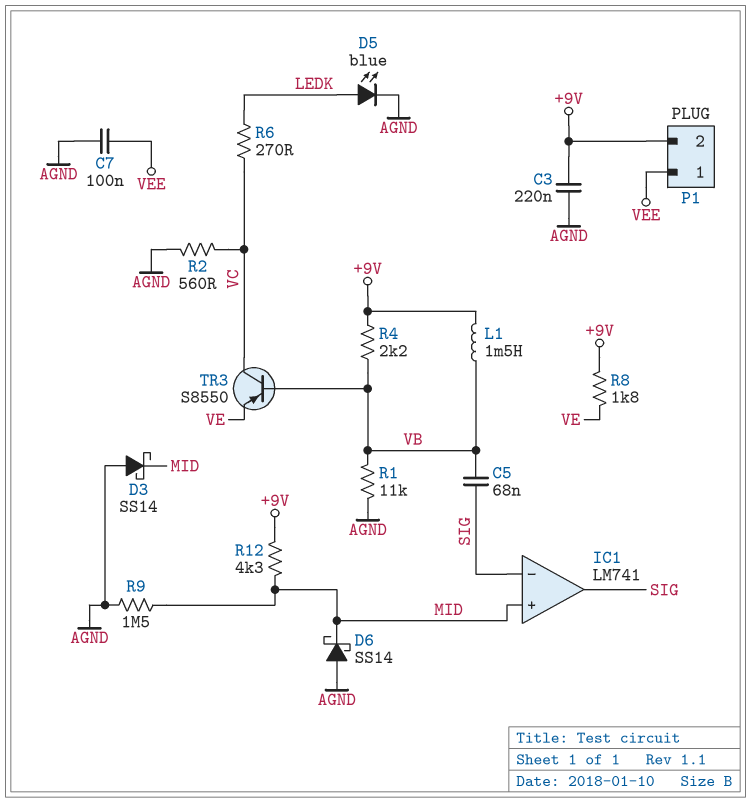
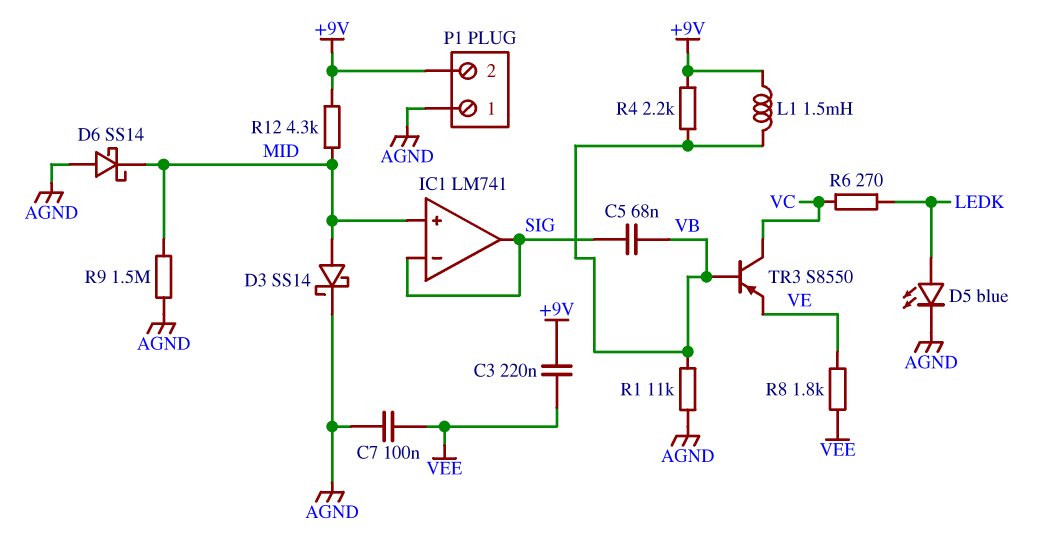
C3: 220nF (+9V, AGND) -> 220nF (+9V, VEE)
D3: schottky SS14 (A AGND, K MID) -> schottky SS14 (A MID, K AGND)
P1 pin 1: VEE -> AGND
R2: 560 (AGND, VC) -> none
R8: 1.8k (+9V, VE) -> 1.8k (VE, VEE)

